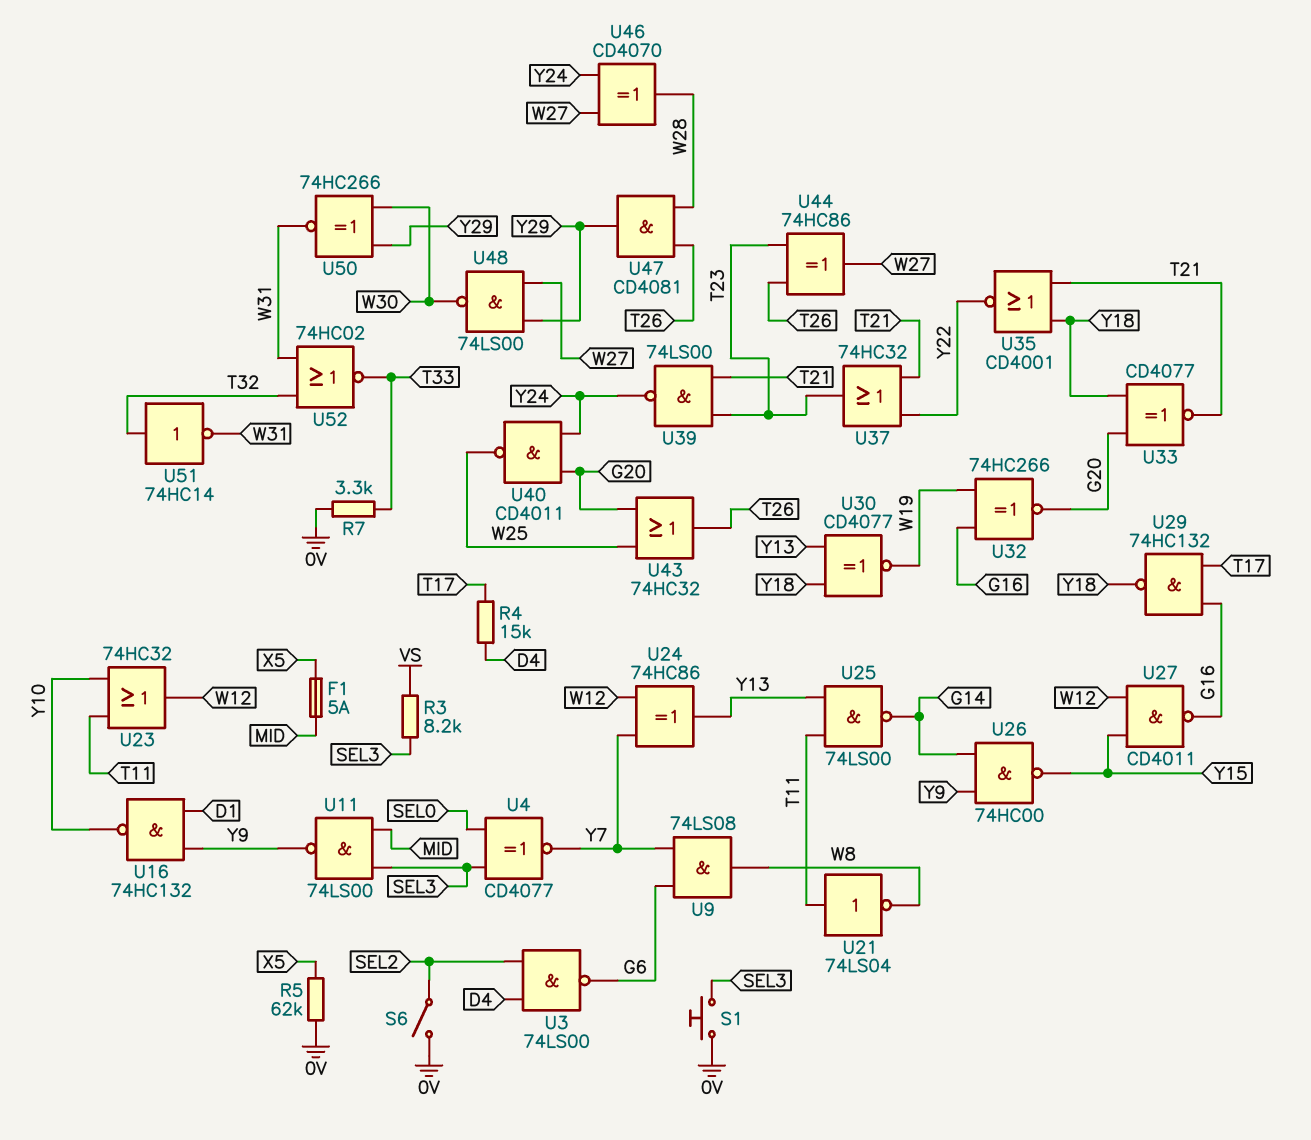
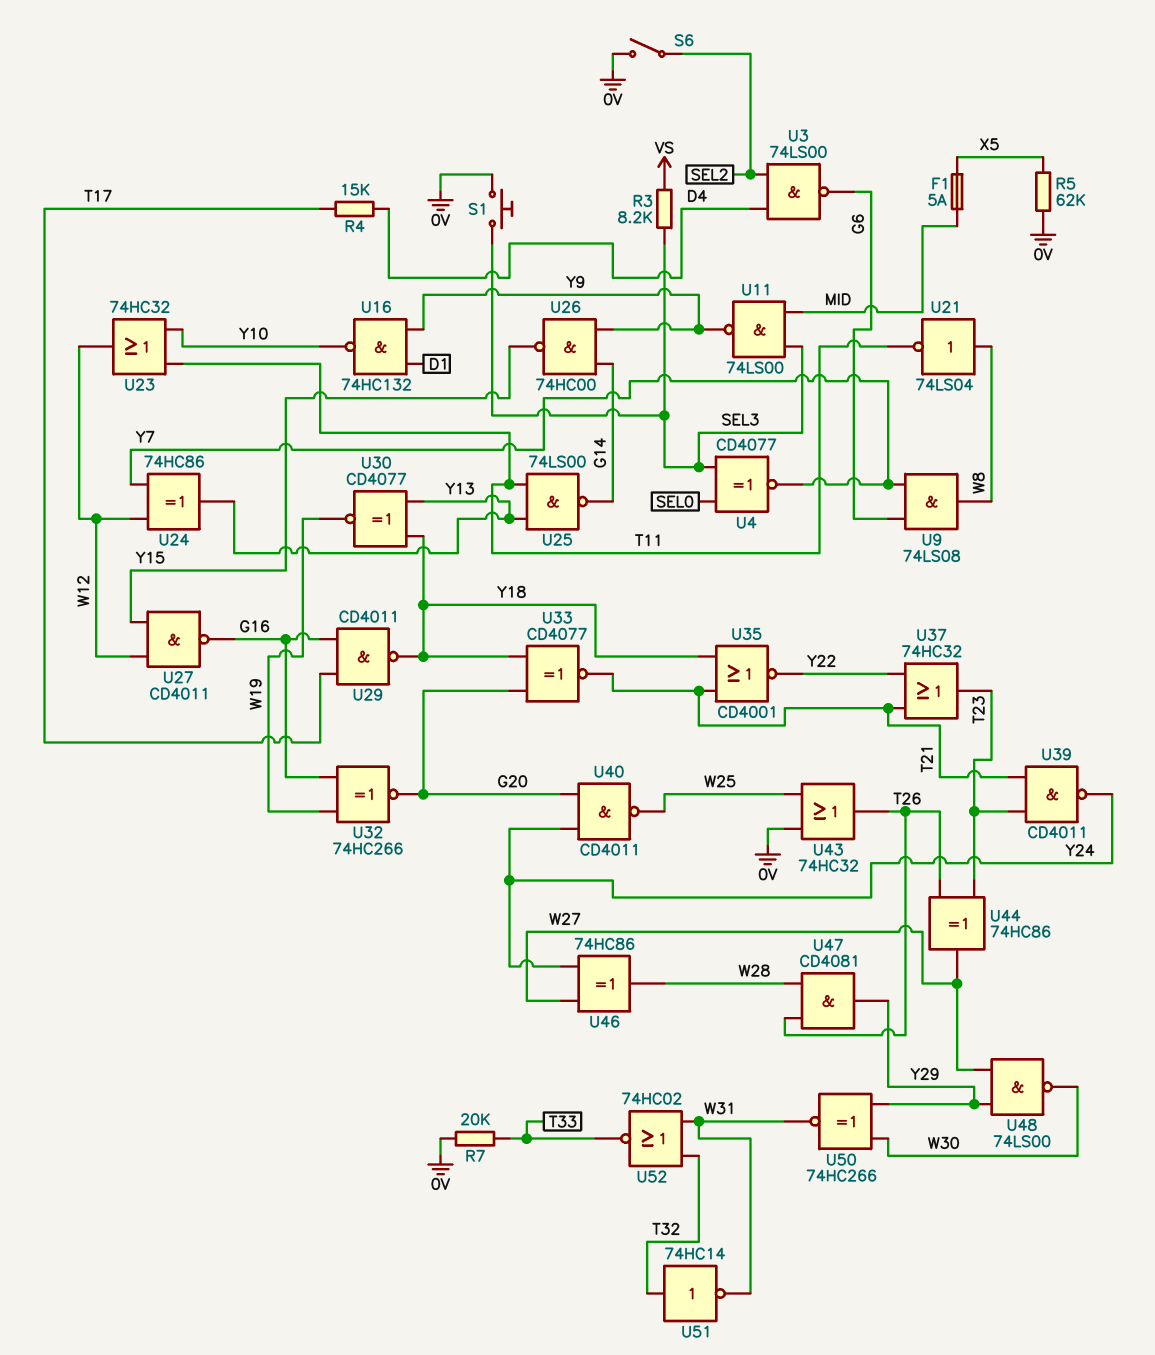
R7: 3.3k (0V, T33) -> 20k (0V, T33)
U21: NOT 74LS04 (in T11, out W8) -> NOT 74LS04 (in W8, out T11)
U29: NAND 74HC132 (in G16, in T17, out Y18) -> NAND CD4011 (in G16, in T17, out Y18)
U39: NAND 74LS00 (in T21, in T23, out Y24) -> NAND CD4011 (in T21, in T23, out Y24)
U43: OR 74HC32 (in G20, in W25, out T26) -> OR 74HC32 (in 0V, in W25, out T26)
U46: XOR CD4070 (in W27, in Y24, out W28) -> XOR 74HC86 (in W27, in Y24, out W28)

